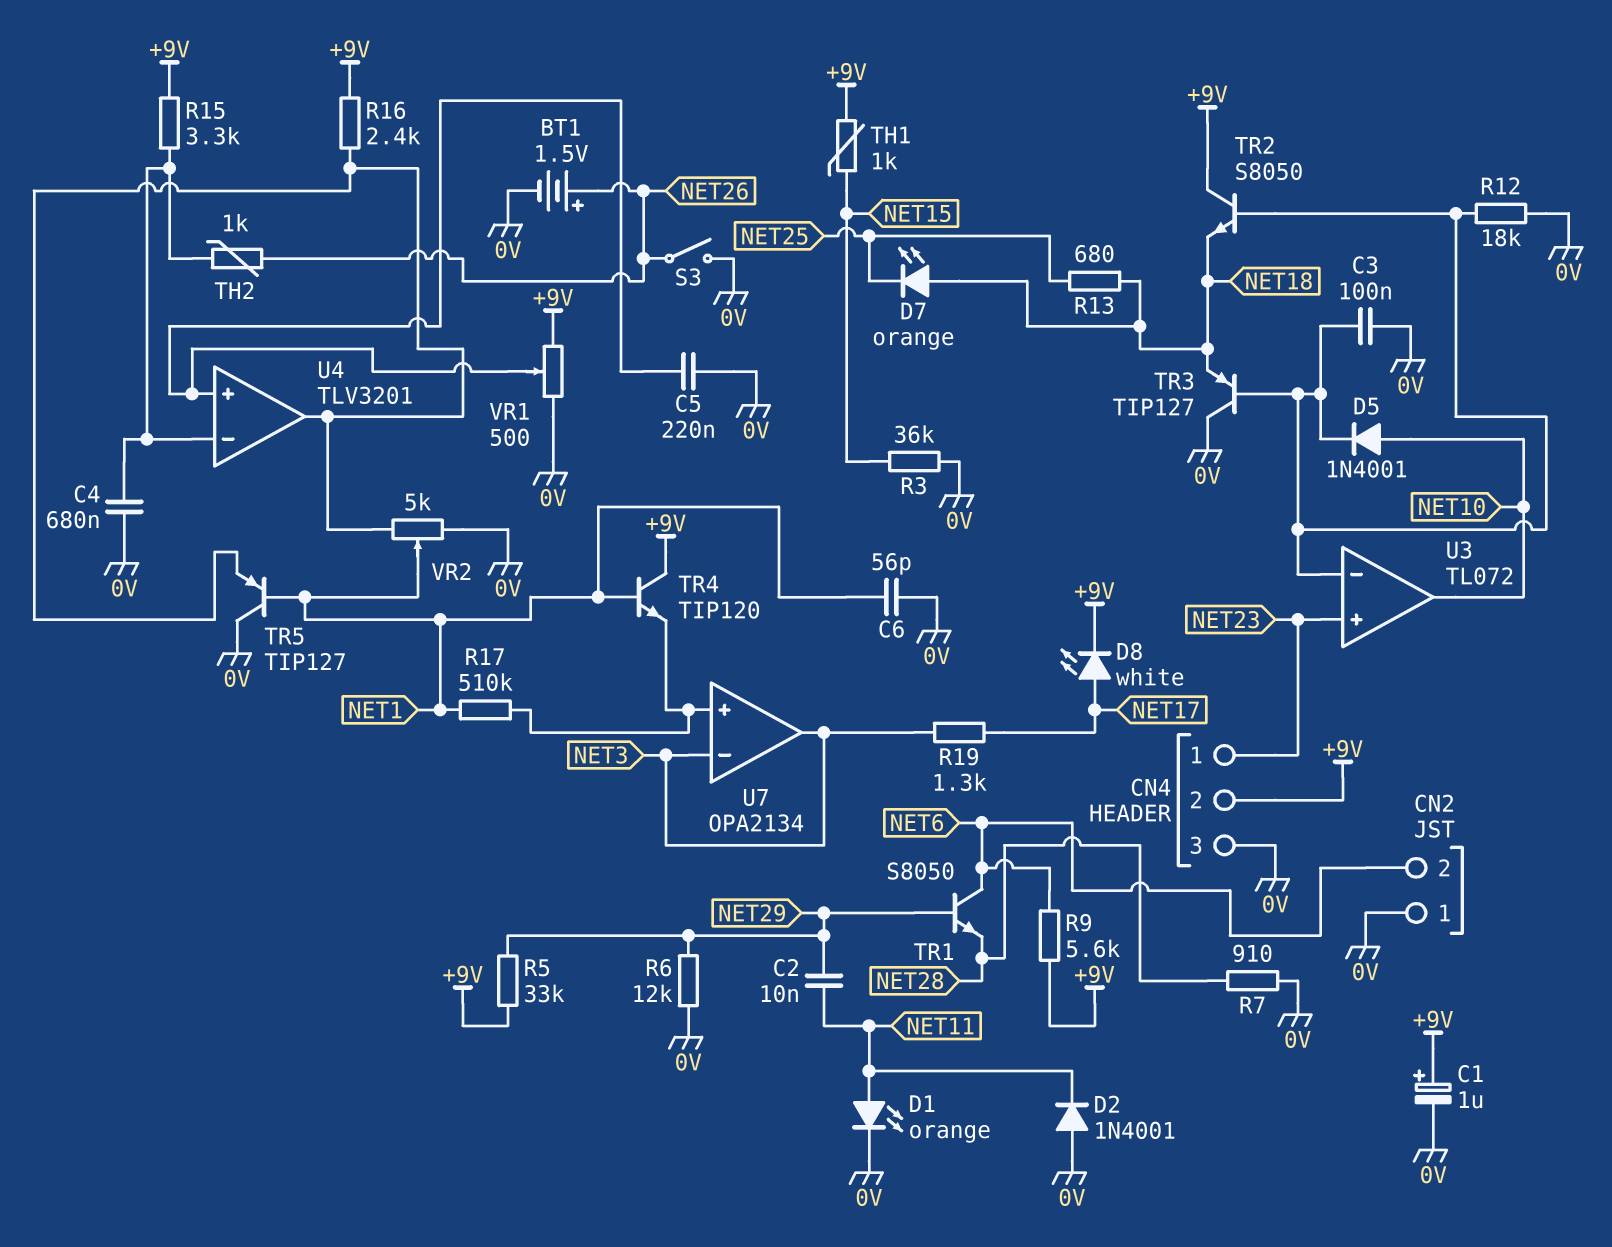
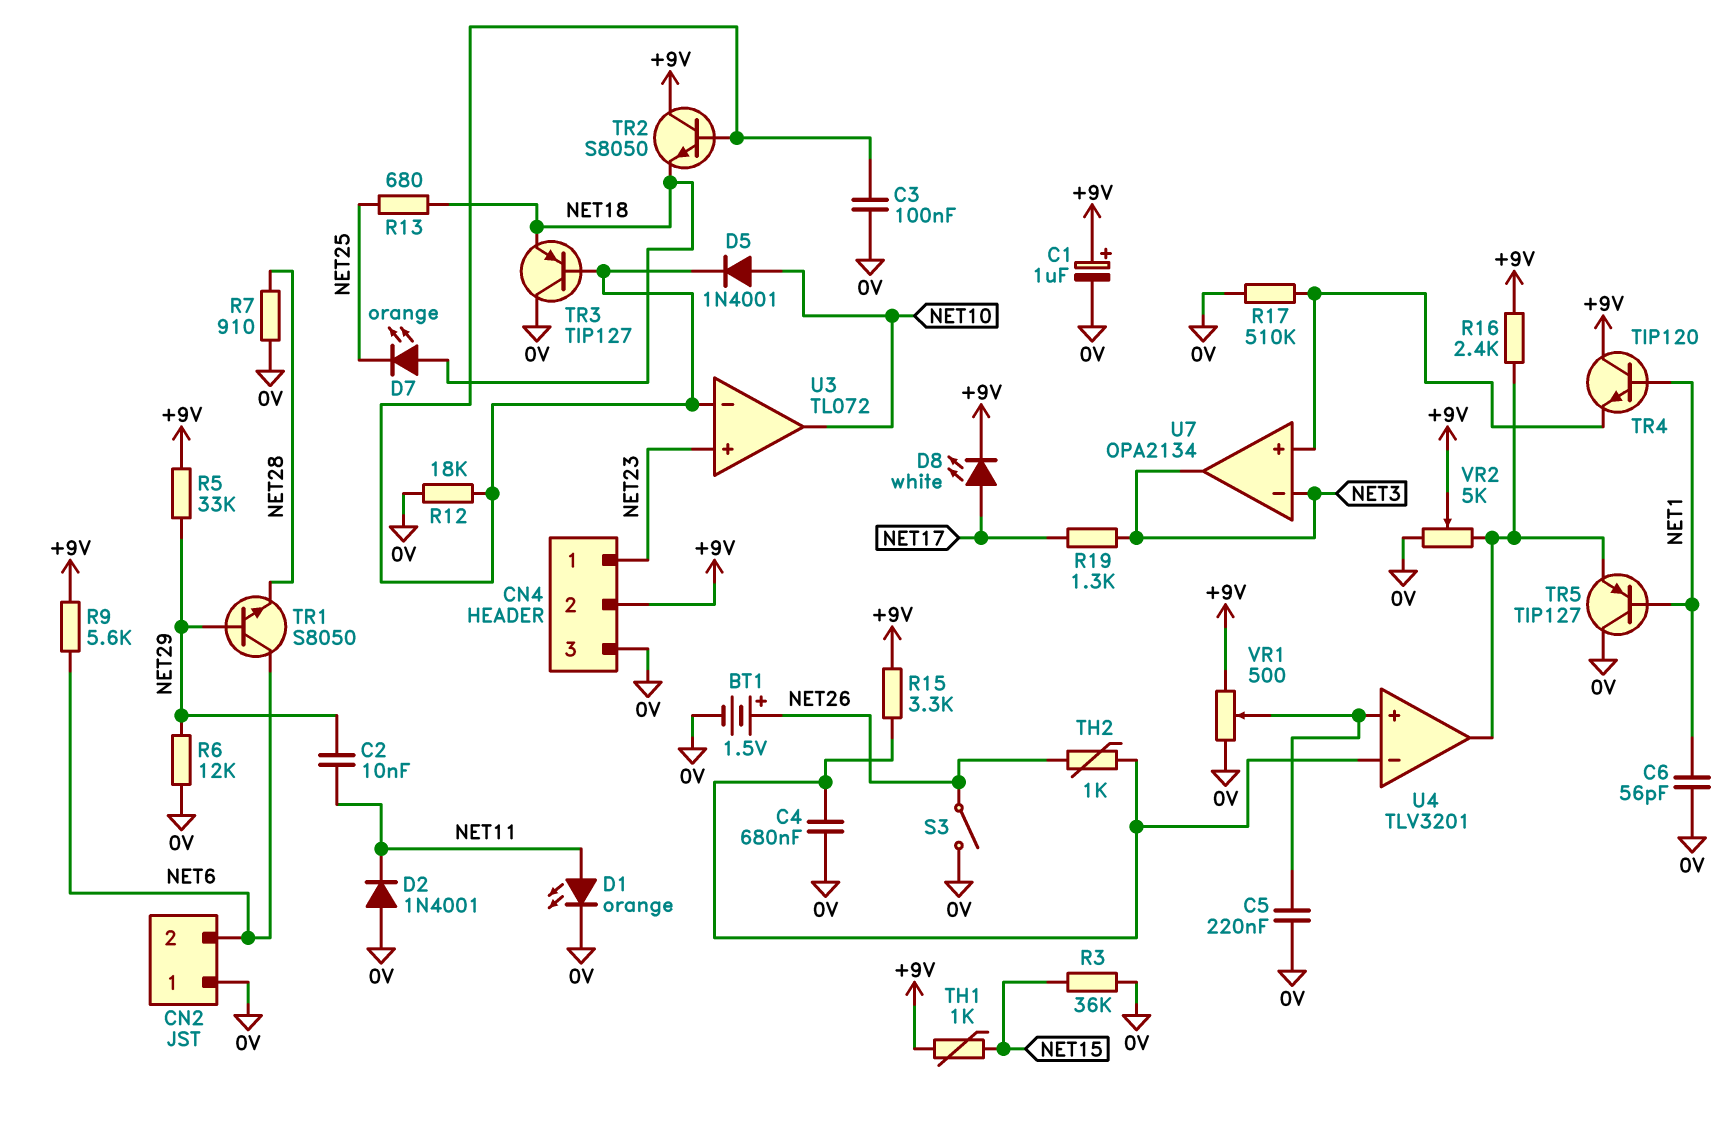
R17: 510k (NET1, U7/in+) -> 510k (0V, U7/in+)
VR2: 5k (0V, U4/out, wiper NET1) -> 5k (0V, U4/out, wiper +9V)

